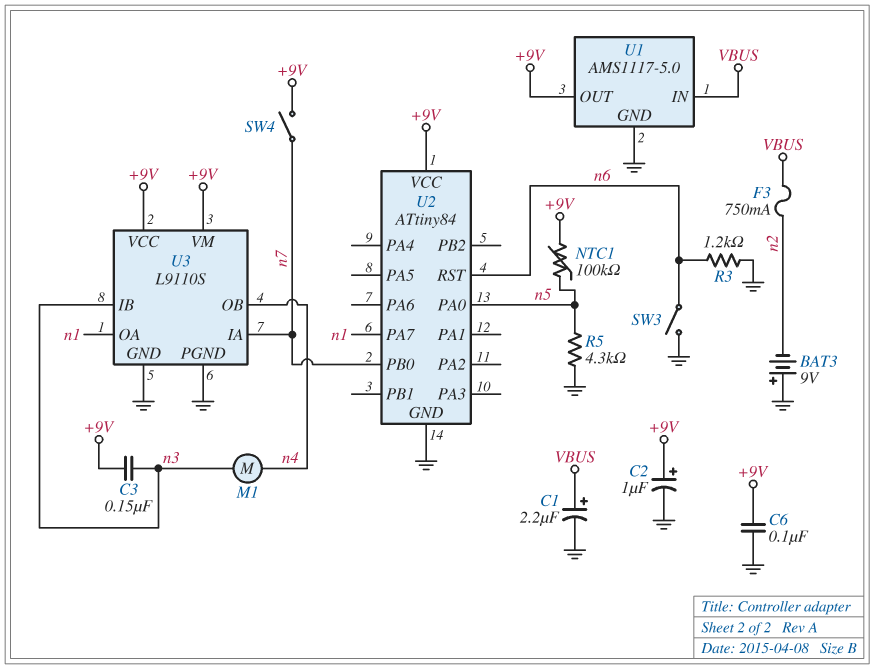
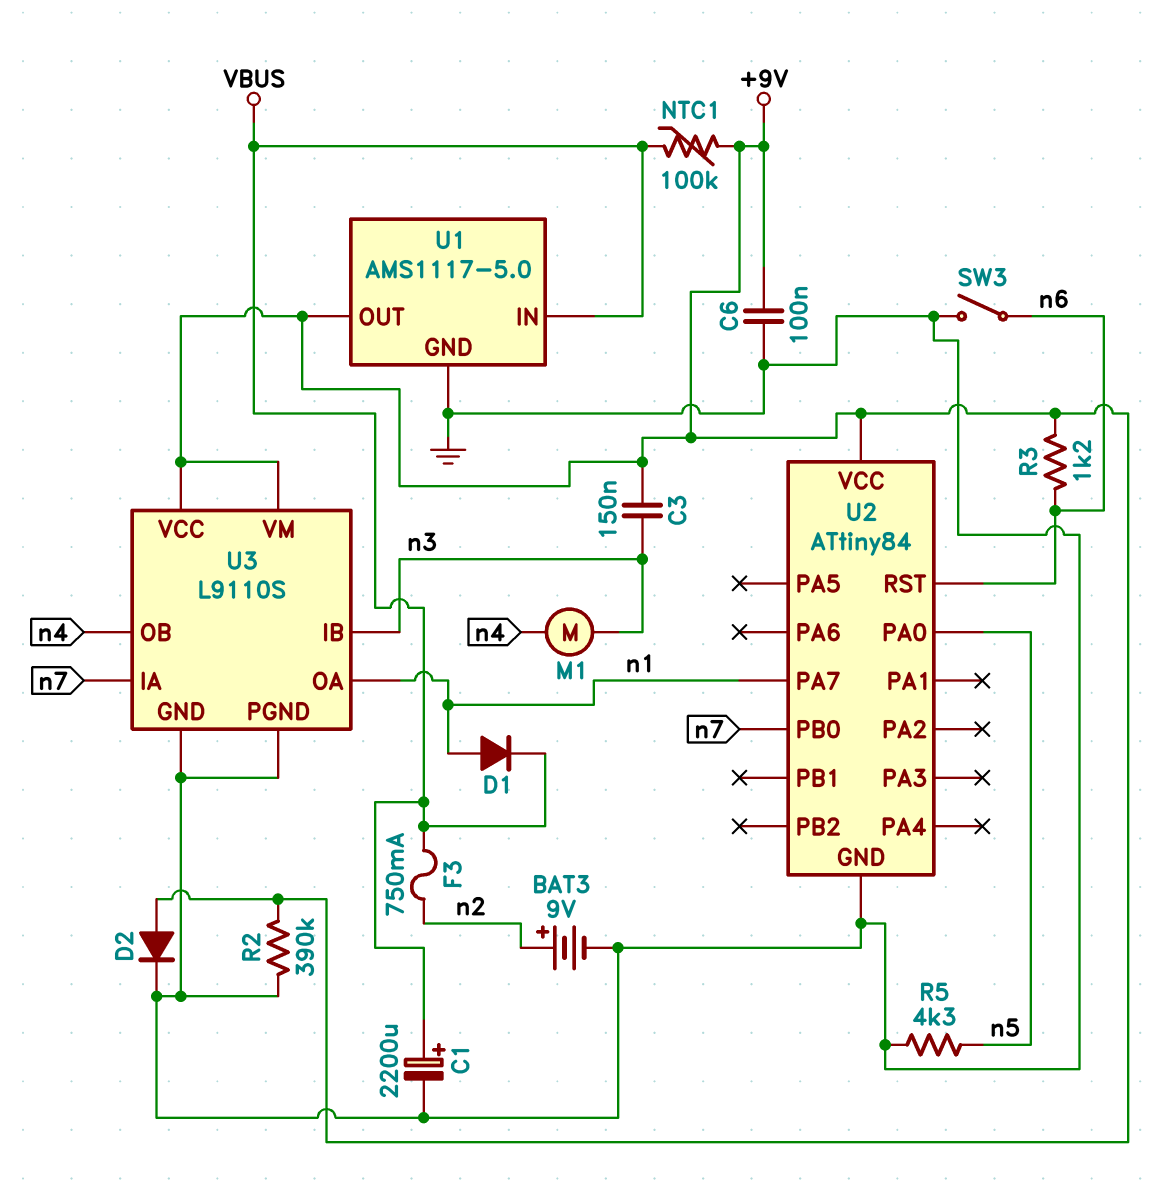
BAT3: 9V (plus GND, minus n2) -> 9V (plus n2, minus GND)
C1: 2.2uF (plus VBUS, minus GND) -> 2200uF (plus VBUS, minus GND)
C2: 1uF (plus +9V, minus GND) -> none
D1: none -> diode (A n1, K VBUS)
D2: none -> diode (A +9V, K GND)
NTC1: 100k (+9V, n5) -> 100k (+9V, VBUS)
R2: none -> 390k (+9V, GND)
R3: 1.2k (GND, n6) -> 1.2k (+9V, n6)
SW4: switch (+9V, n7) -> none

